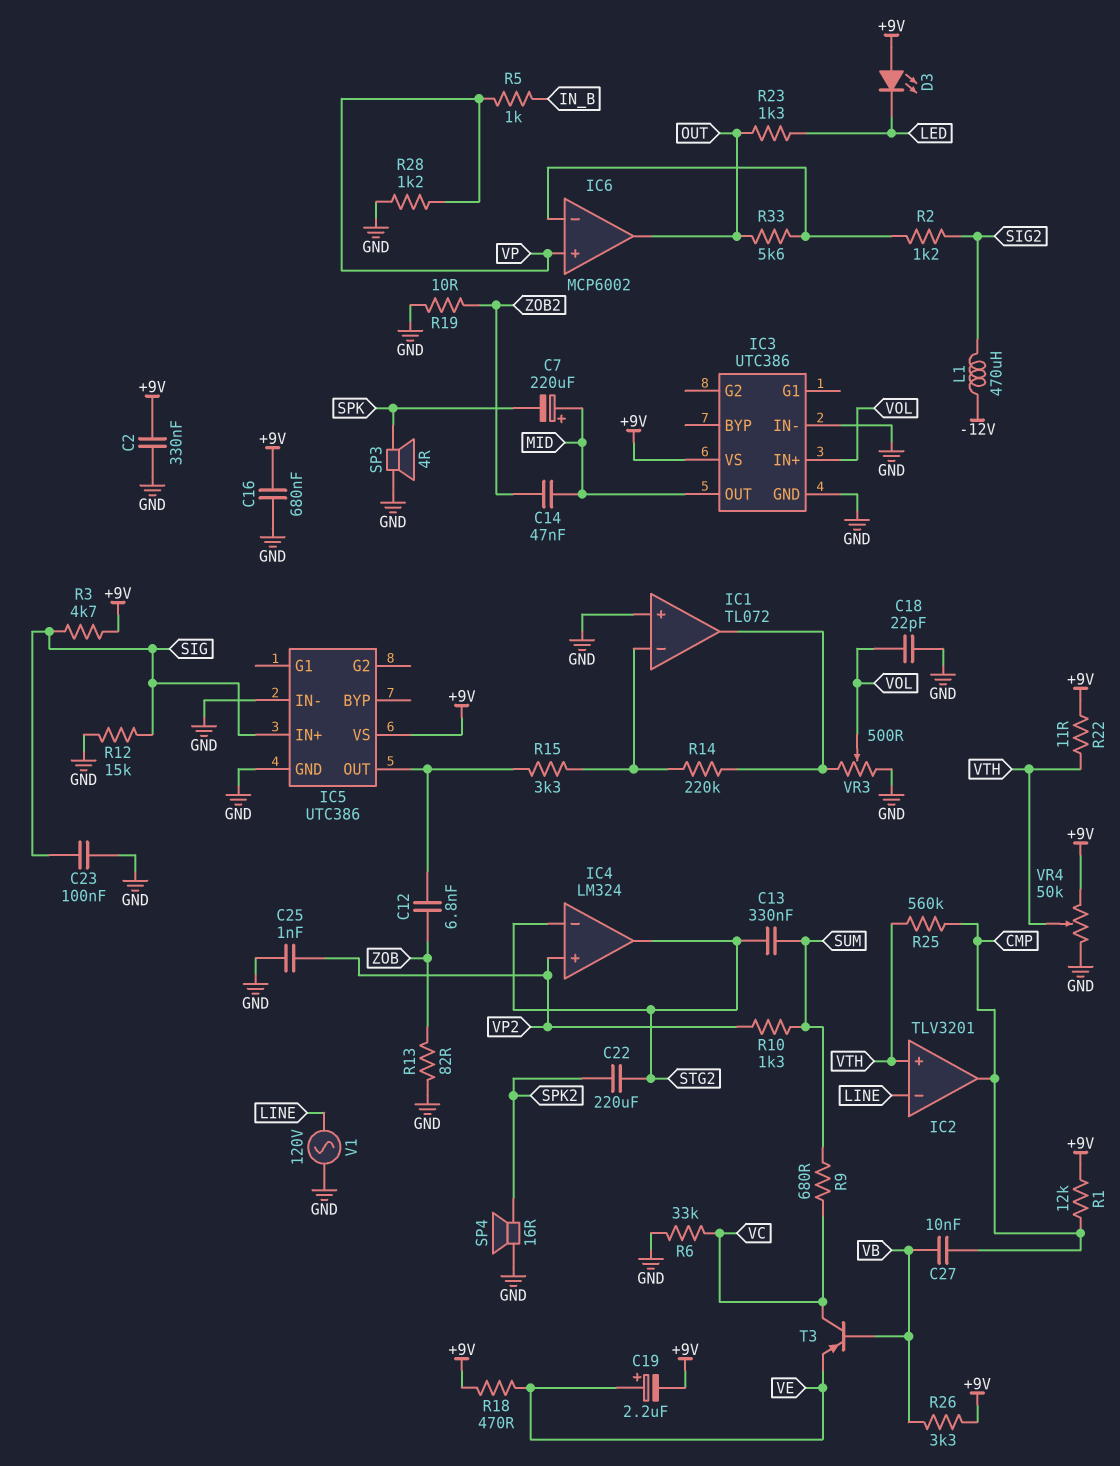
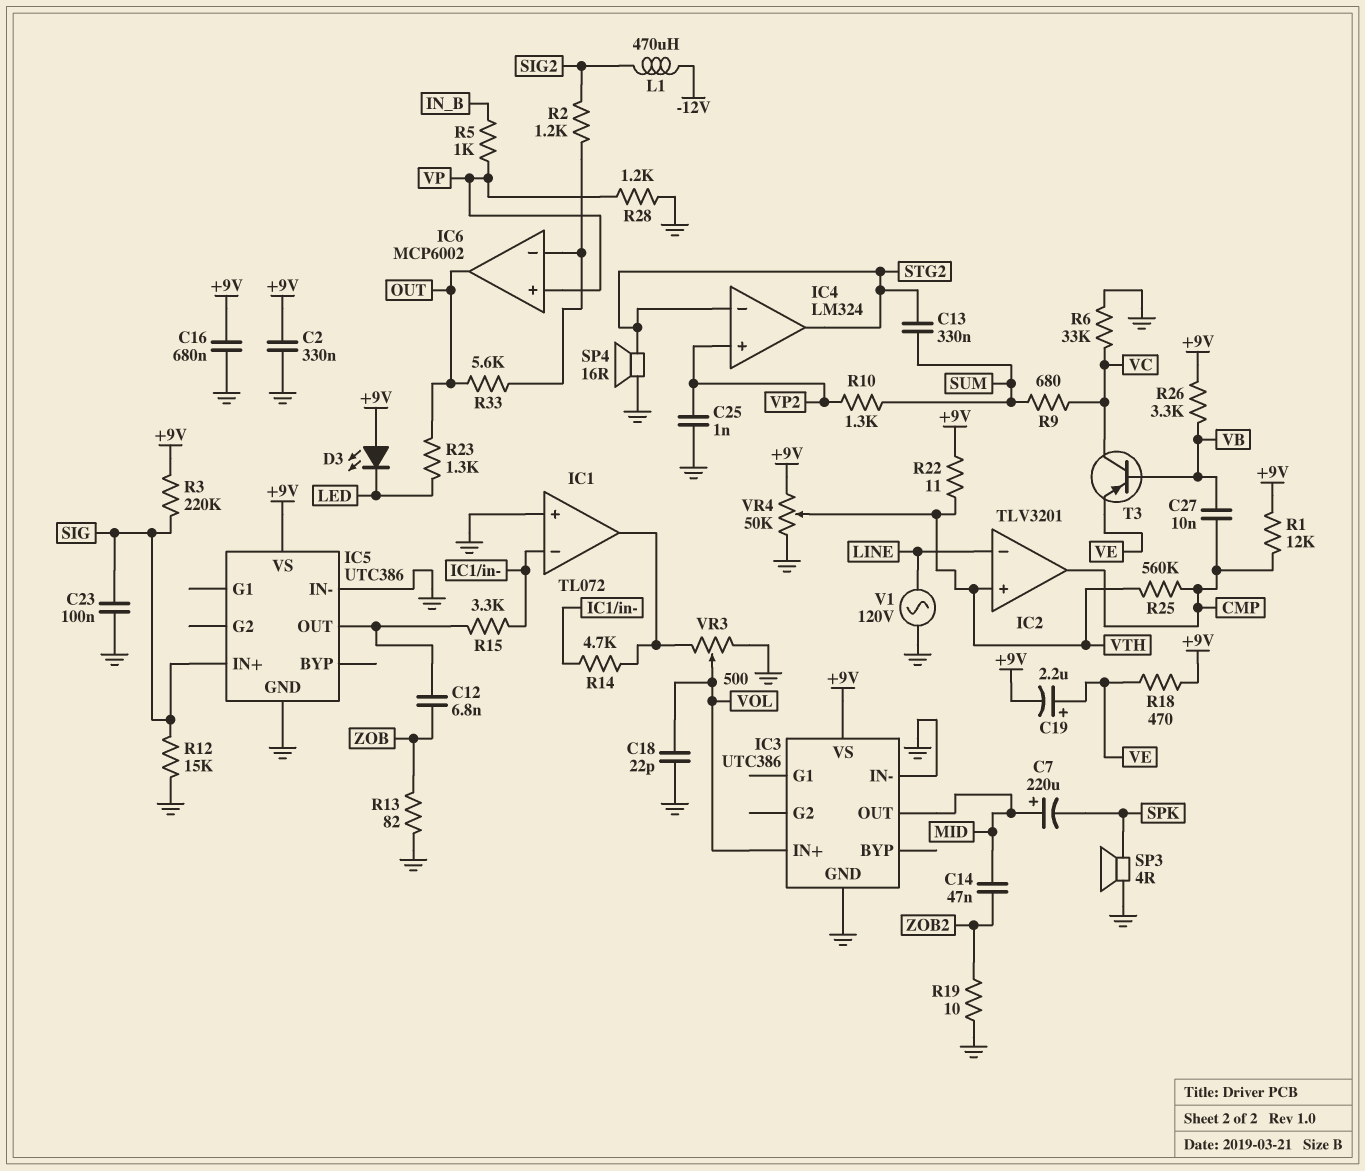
C22: 220uF (SPK2, STG2) -> none
R3: 4.7k (+9V, SIG) -> 220k (+9V, SIG)
R14: 220k (IC1/in-, IC1/out) -> 4.7k (IC1/in-, IC1/out)
SP4: speaker 16R (GND, SPK2) -> speaker 16R (GND, STG2)

